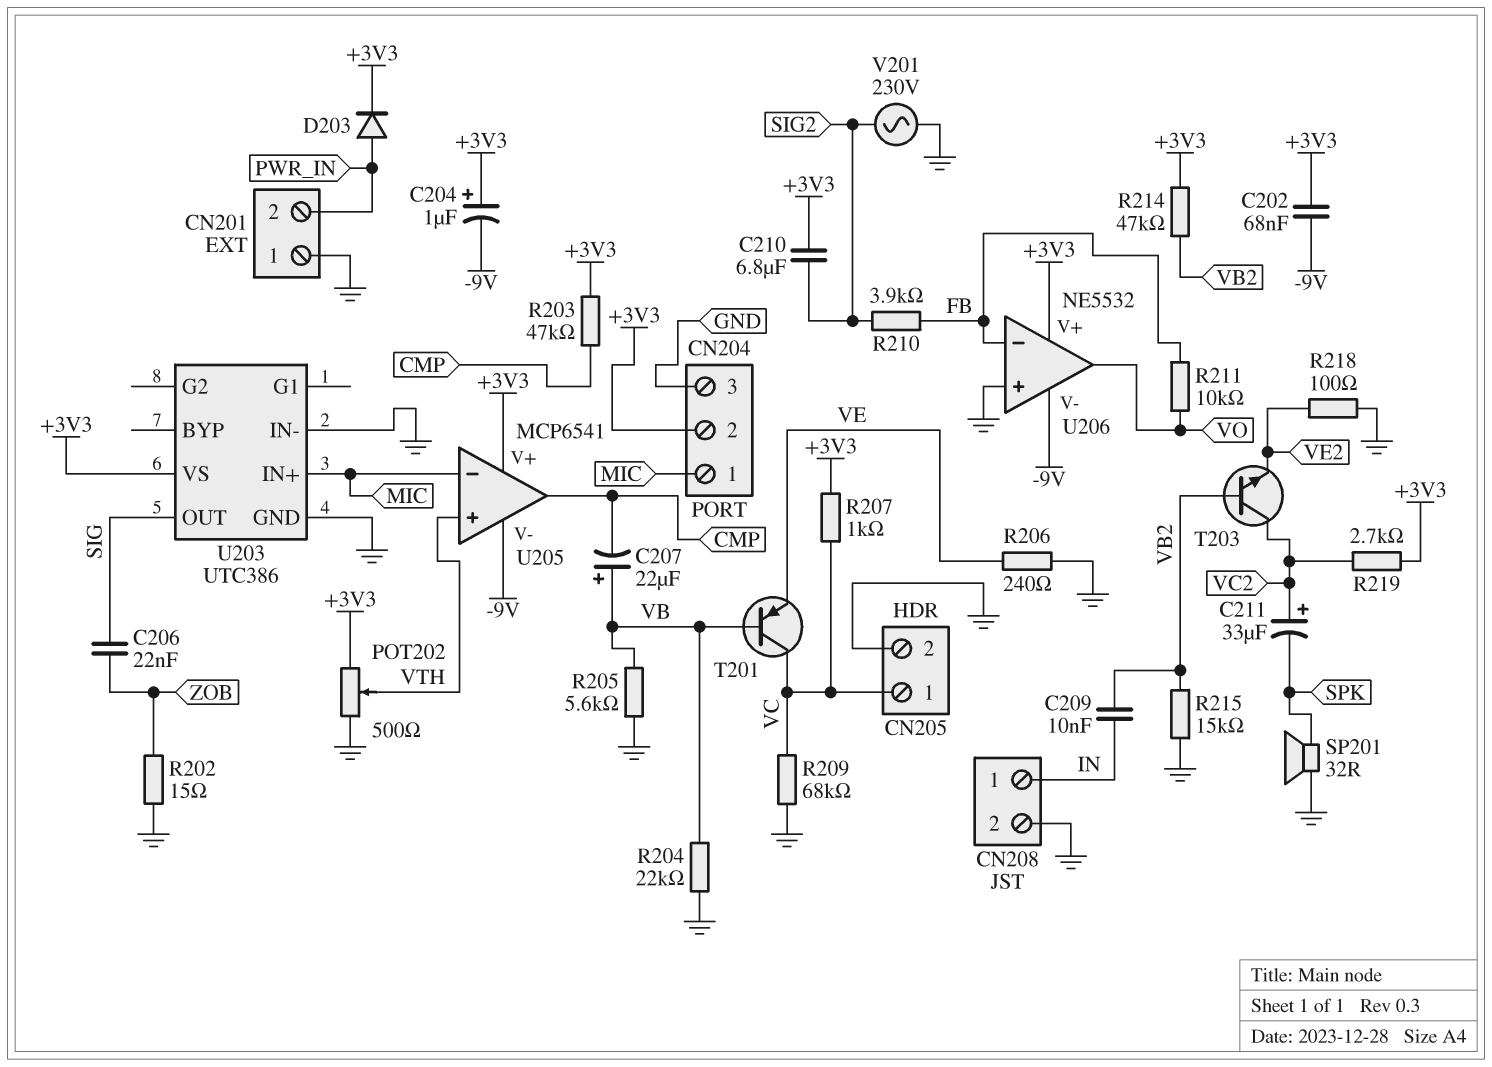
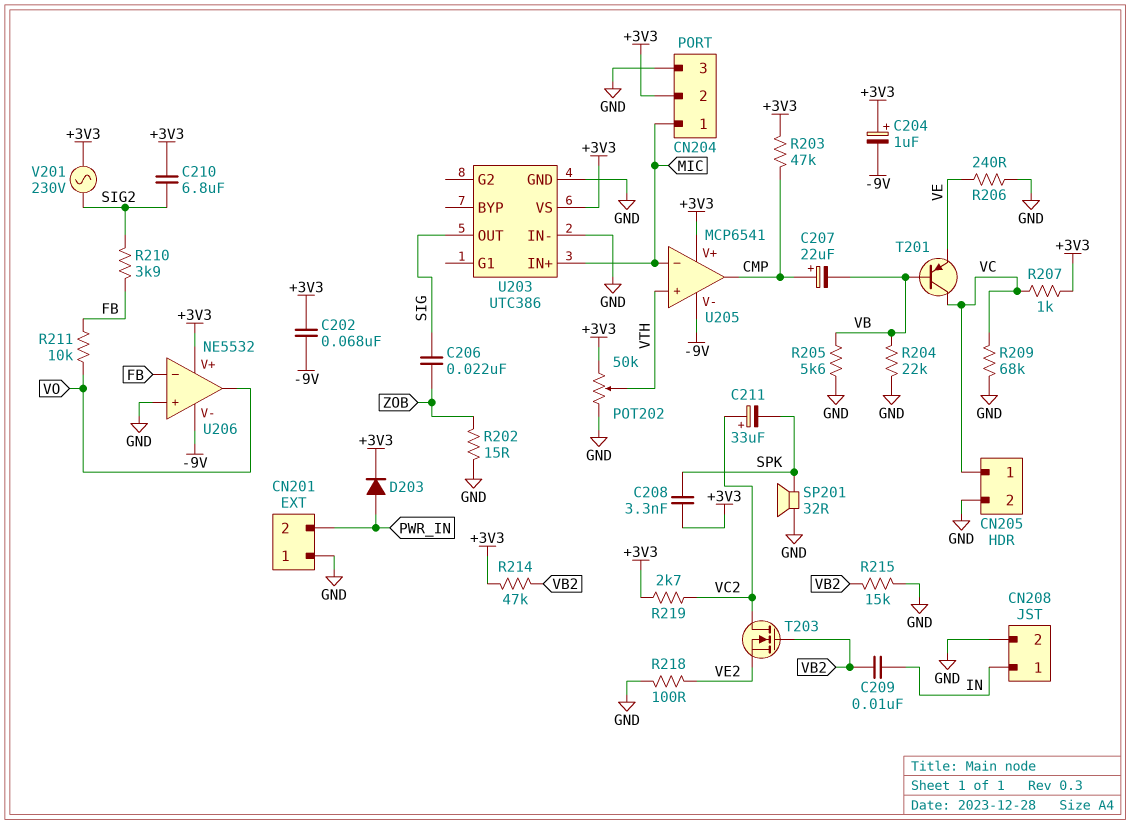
C207: 22uF (plus VB, minus CMP) -> 22uF (plus CMP, minus VB)
C208: none -> 3.3nF (+3V3, SPK)
POT202: 500 (+3V3, GND, wiper VTH) -> 50k (+3V3, GND, wiper VTH)
T203: NPN (B VB2, C VC2, E VE2) -> NMOS (G VB2, D VC2, S VE2)
V201: AC 230V (GND, SIG2) -> AC 230V (+3V3, SIG2)

